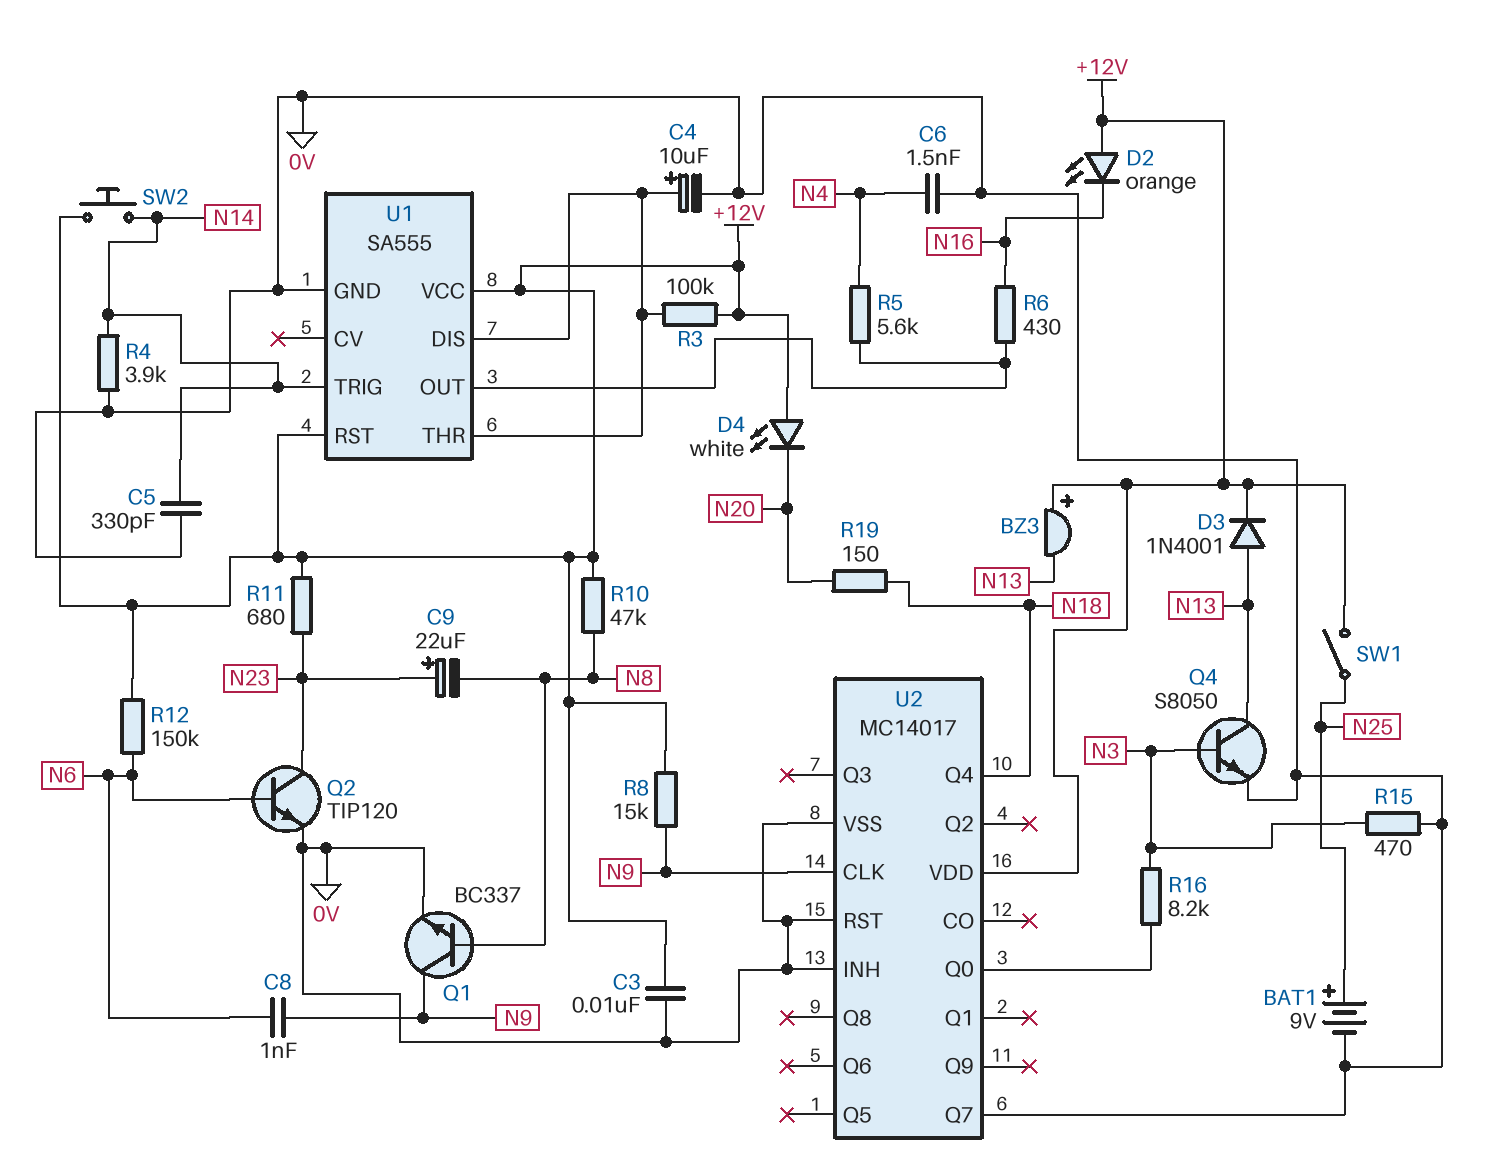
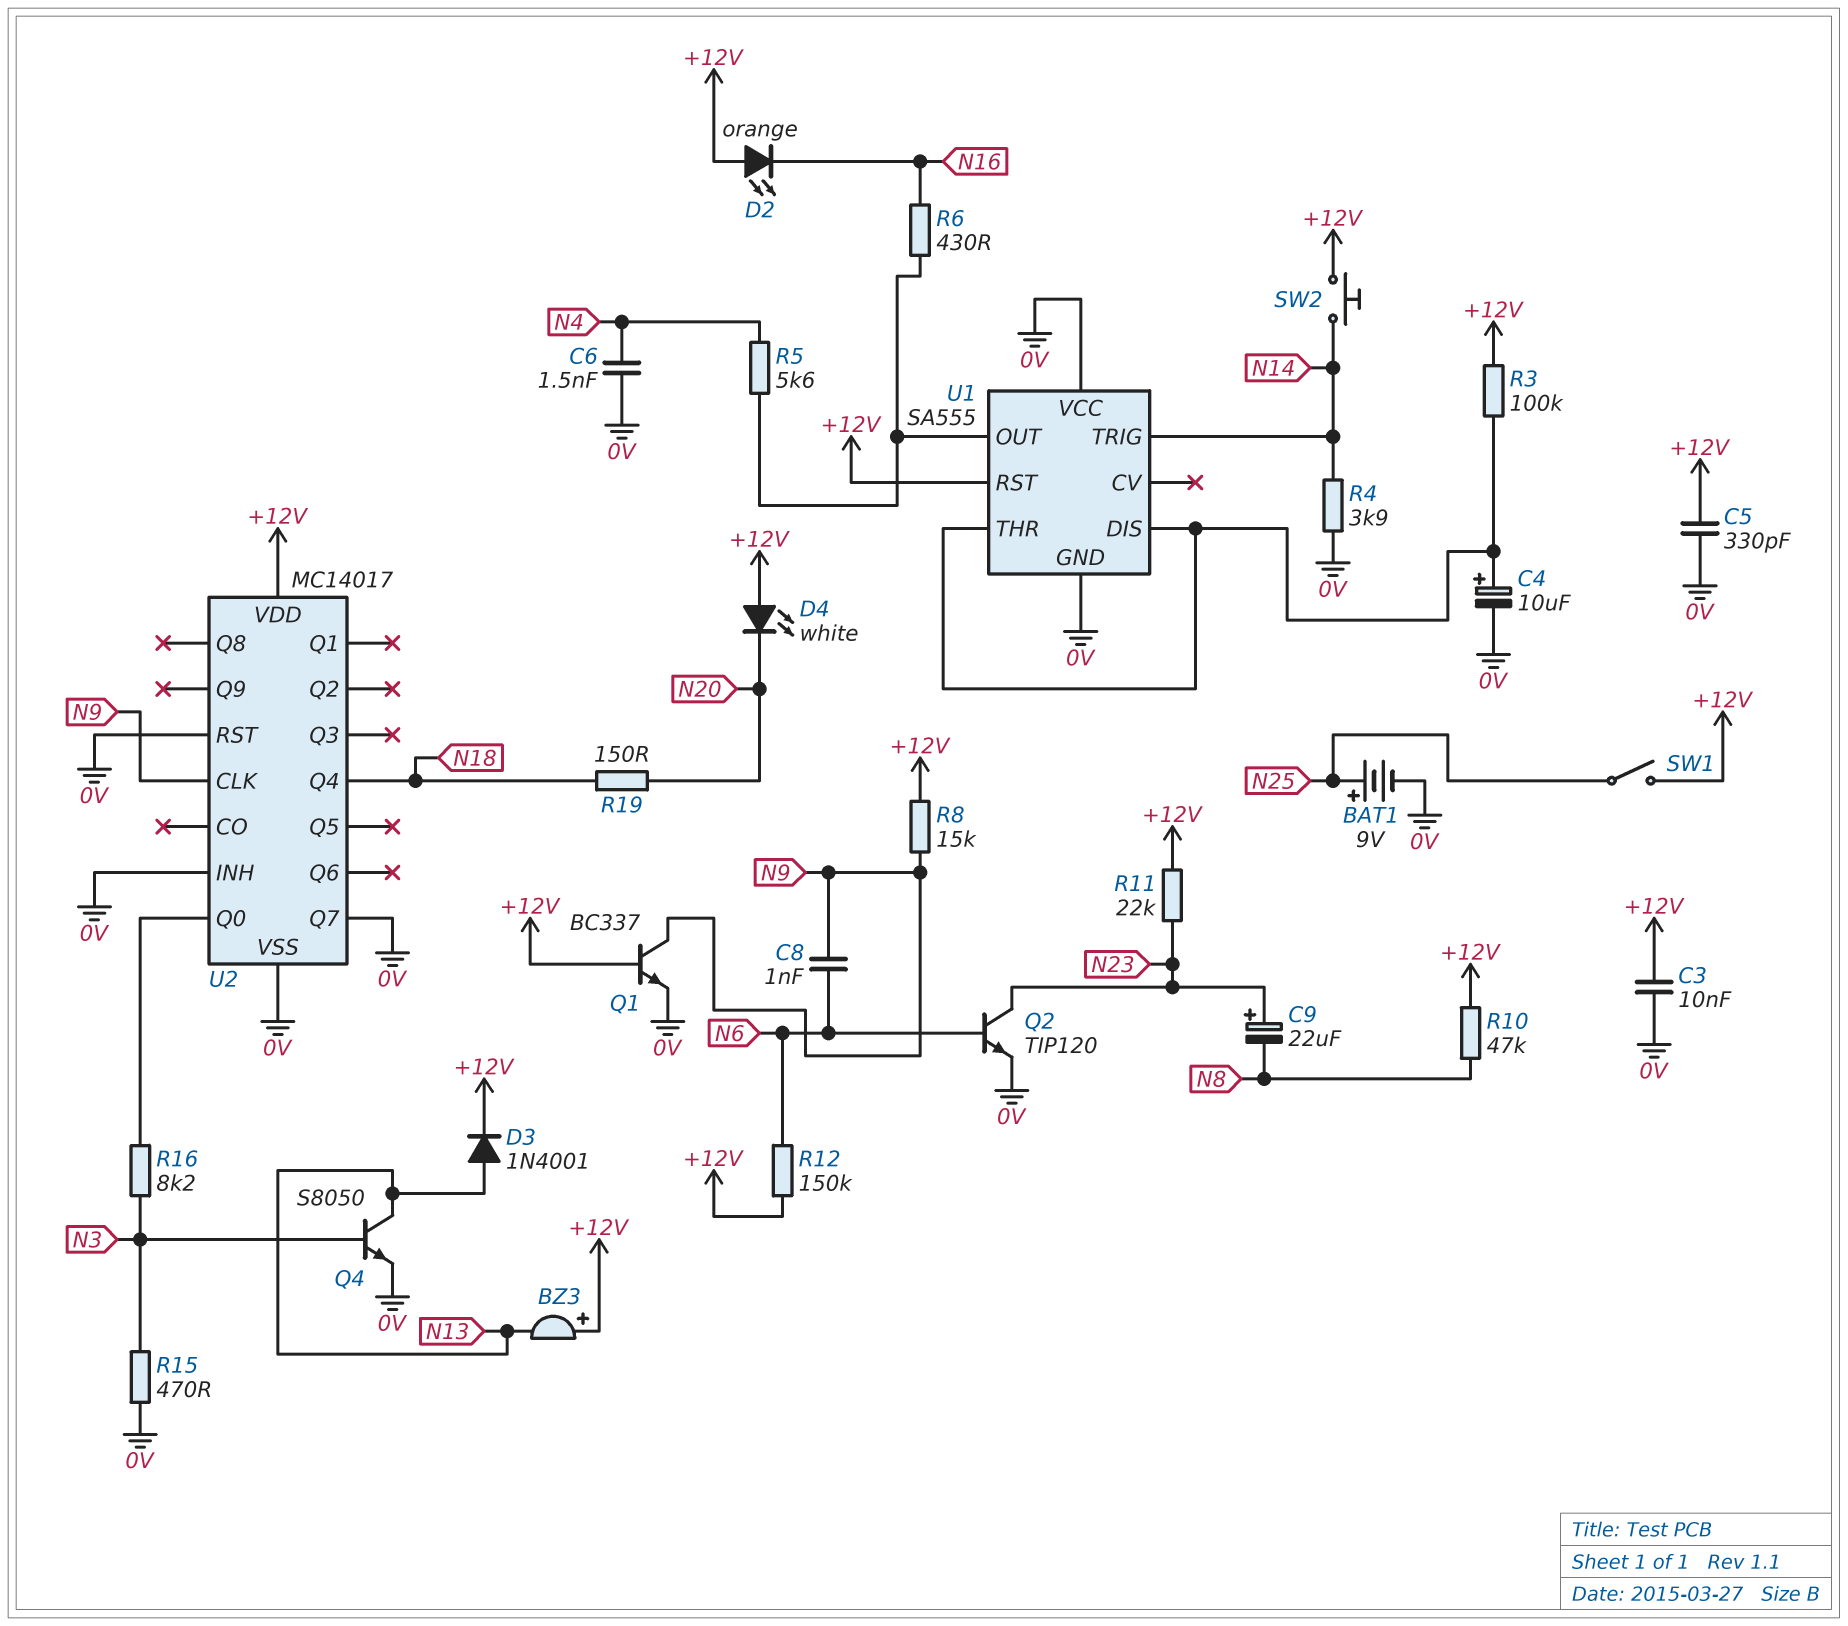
C5: 330pF (0V, N14) -> 330pF (+12V, 0V)
Q1: NPN BC337 (B N8, C N9, E 0V) -> NPN BC337 (B +12V, C N9, E 0V)
R11: 680 (+12V, N23) -> 22k (+12V, N23)
U1 pin VCC: +12V -> 0V

